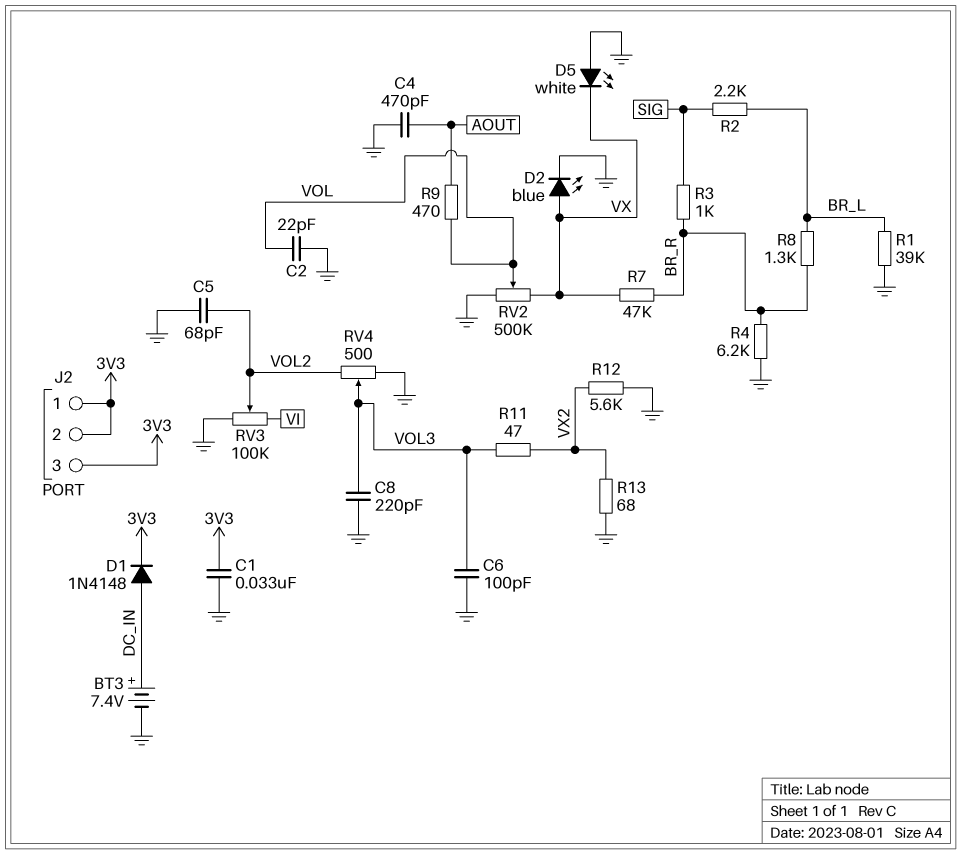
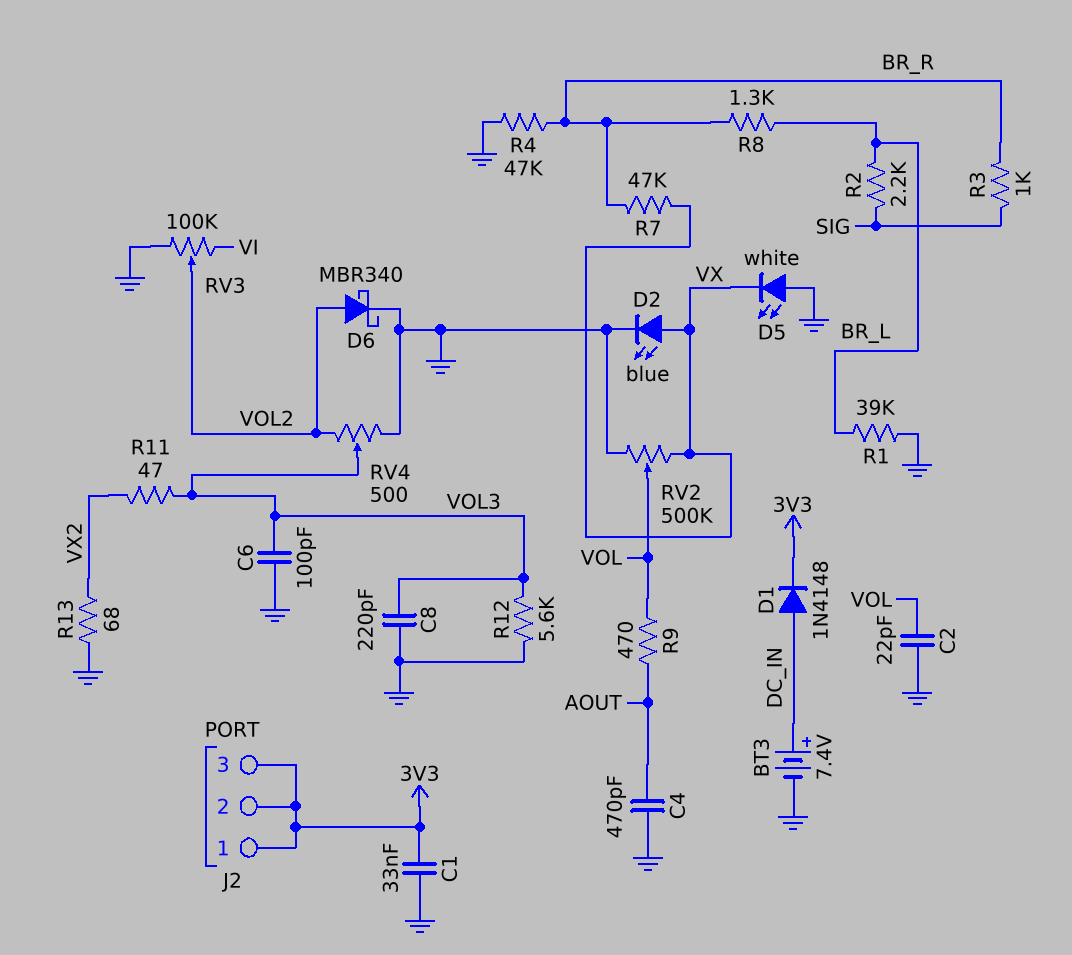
C5: 68pF (GND, VOL2) -> none
D6: none -> schottky MBR340 (A VOL2, K GND)
R4: 6.2k (BR_R, GND) -> 47k (BR_R, GND)
R12: 5.6k (GND, VX2) -> 5.6k (GND, VOL3)

